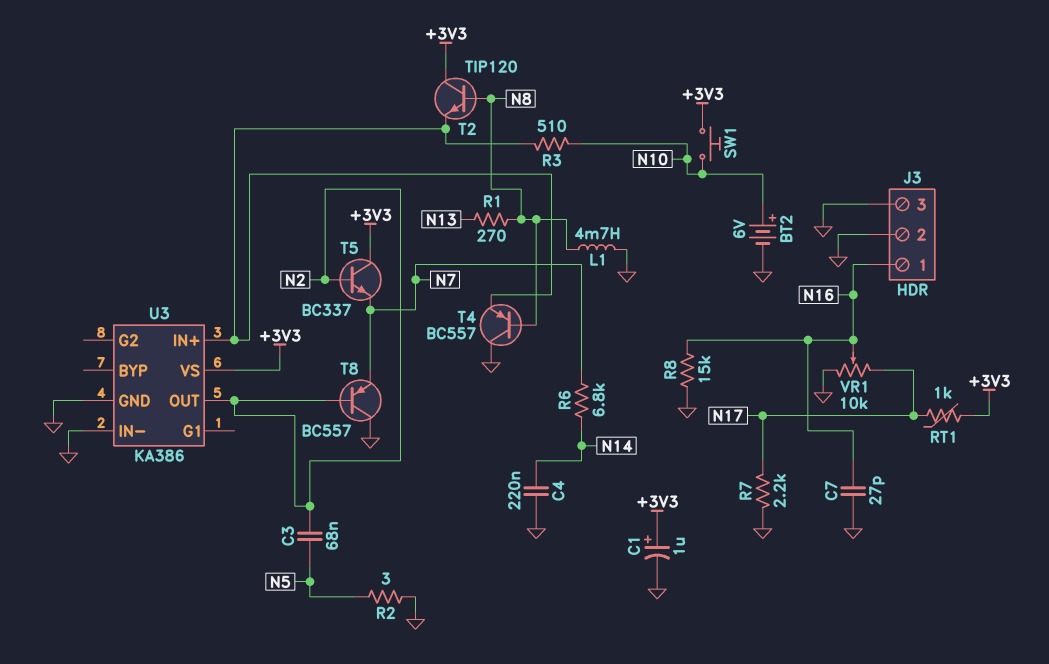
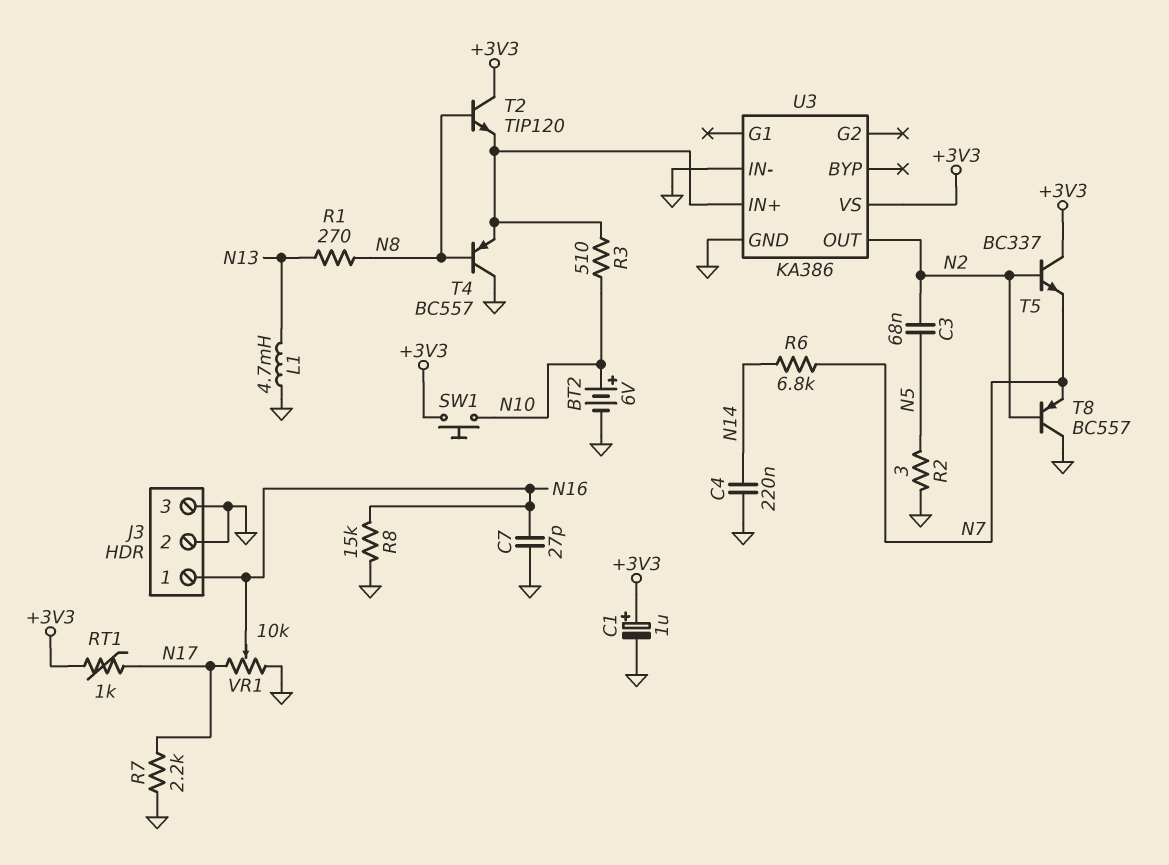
L1: 4.7mH (GND, N8) -> 4.7mH (GND, N13)

